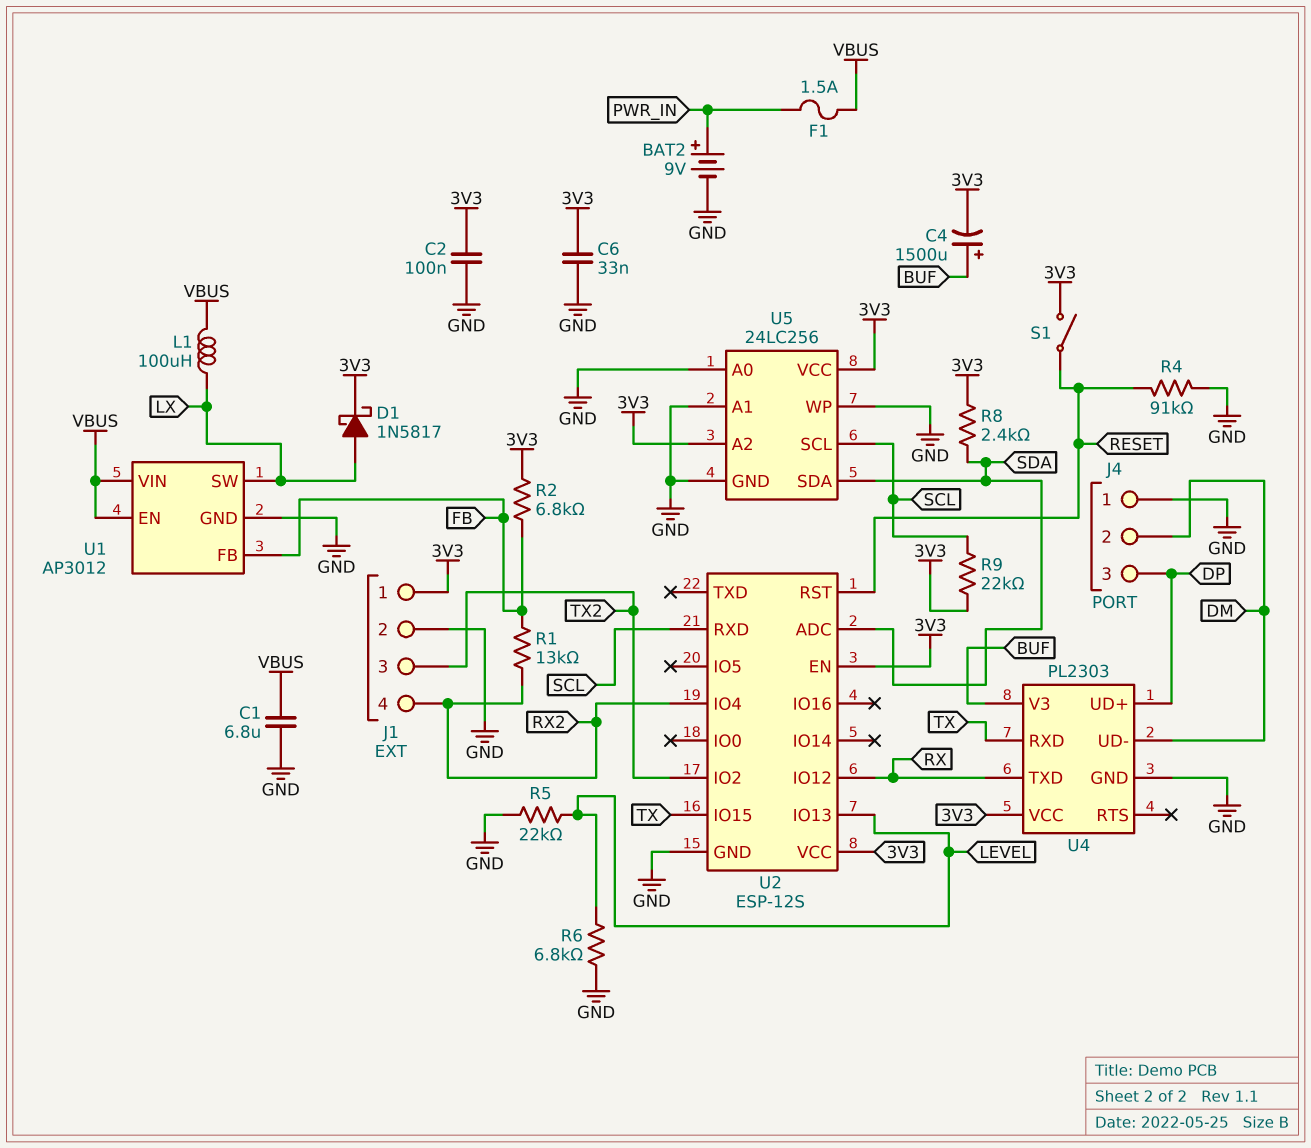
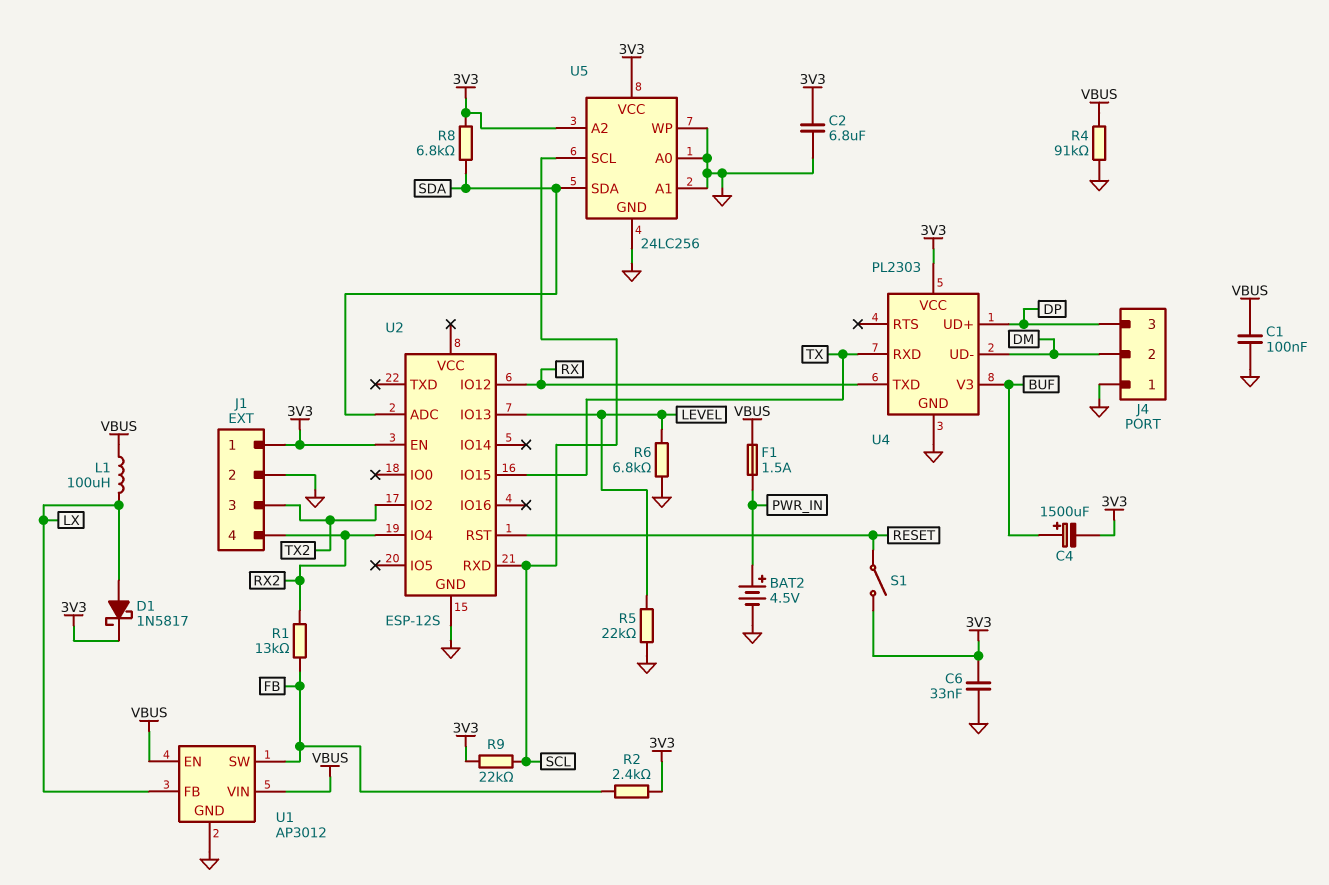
BAT2: 9V (plus PWR_IN, minus GND) -> 4.5V (plus PWR_IN, minus GND)
C1: 6.8uF (GND, VBUS) -> 100nF (GND, VBUS)
C2: 100nF (3V3, GND) -> 6.8uF (3V3, GND)
R2: 6.8k (3V3, FB) -> 2.4k (3V3, FB)
R4: 91k (GND, RESET) -> 91k (GND, VBUS)
R8: 2.4k (3V3, SDA) -> 6.8k (3V3, SDA)
U1 pin FB: FB -> LX
U1 pin SW: LX -> FB
U2 pin VCC: 3V3 -> none

